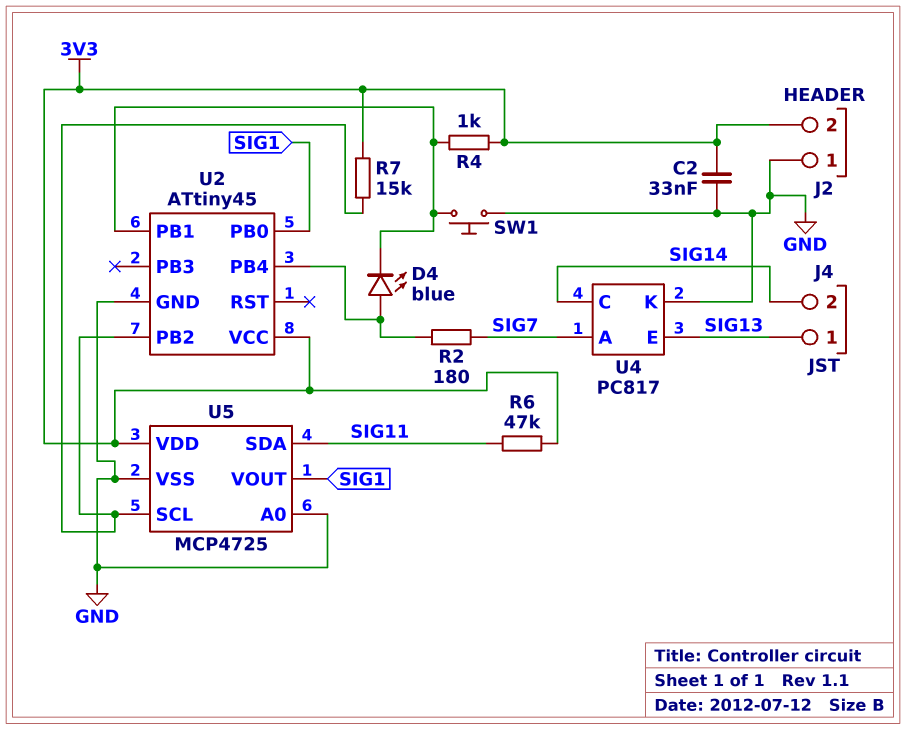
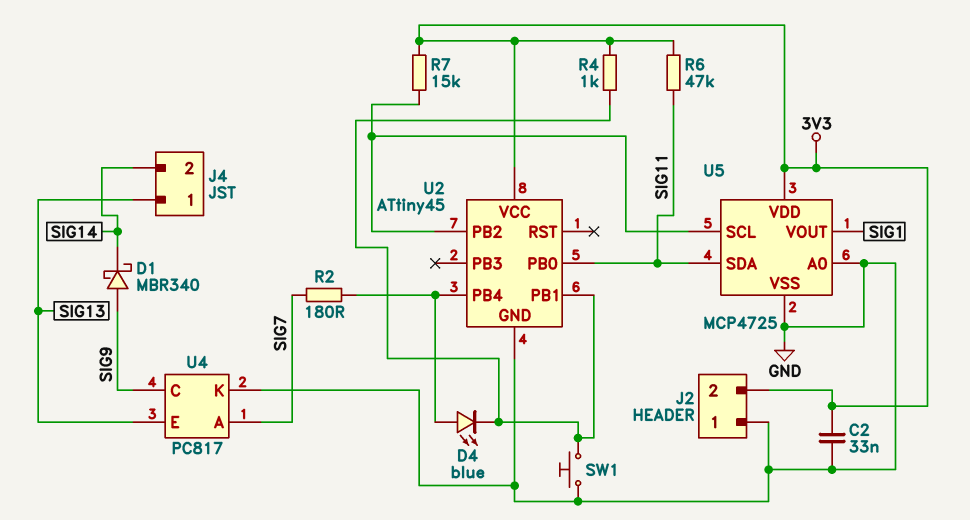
D1: none -> schottky MBR340 (A SIG9, K SIG14)
U2 pin PB0: SIG1 -> SIG11
U4 pin C: SIG14 -> SIG9

